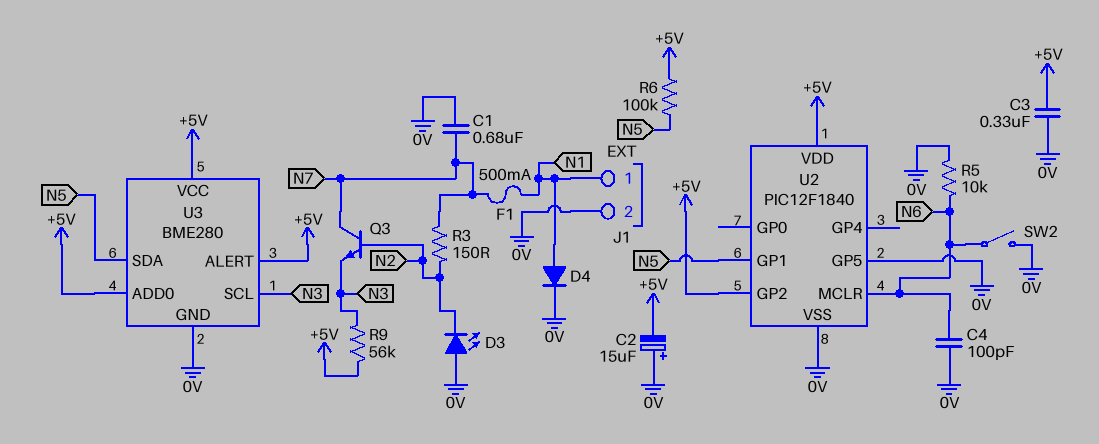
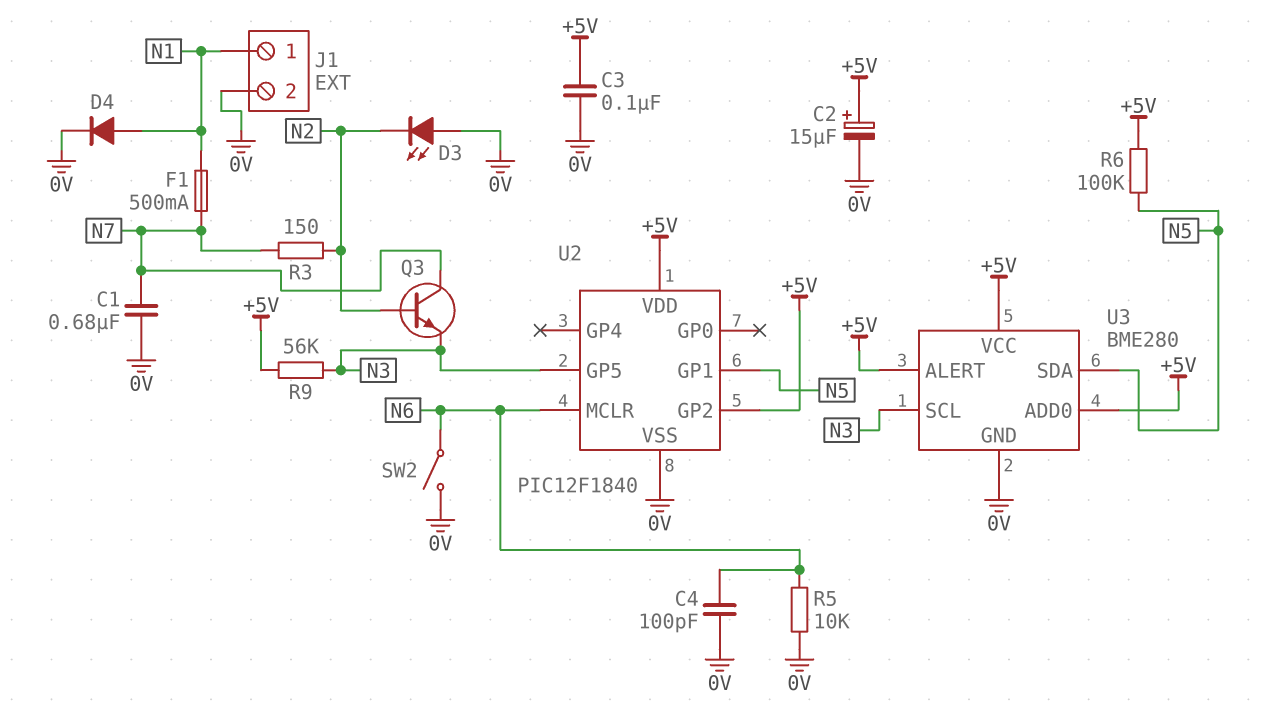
C2: 15uF (plus 0V, minus +5V) -> 15uF (plus +5V, minus 0V)
C3: 330nF (+5V, 0V) -> 100nF (+5V, 0V)
U2 pin GP5: 0V -> N3

